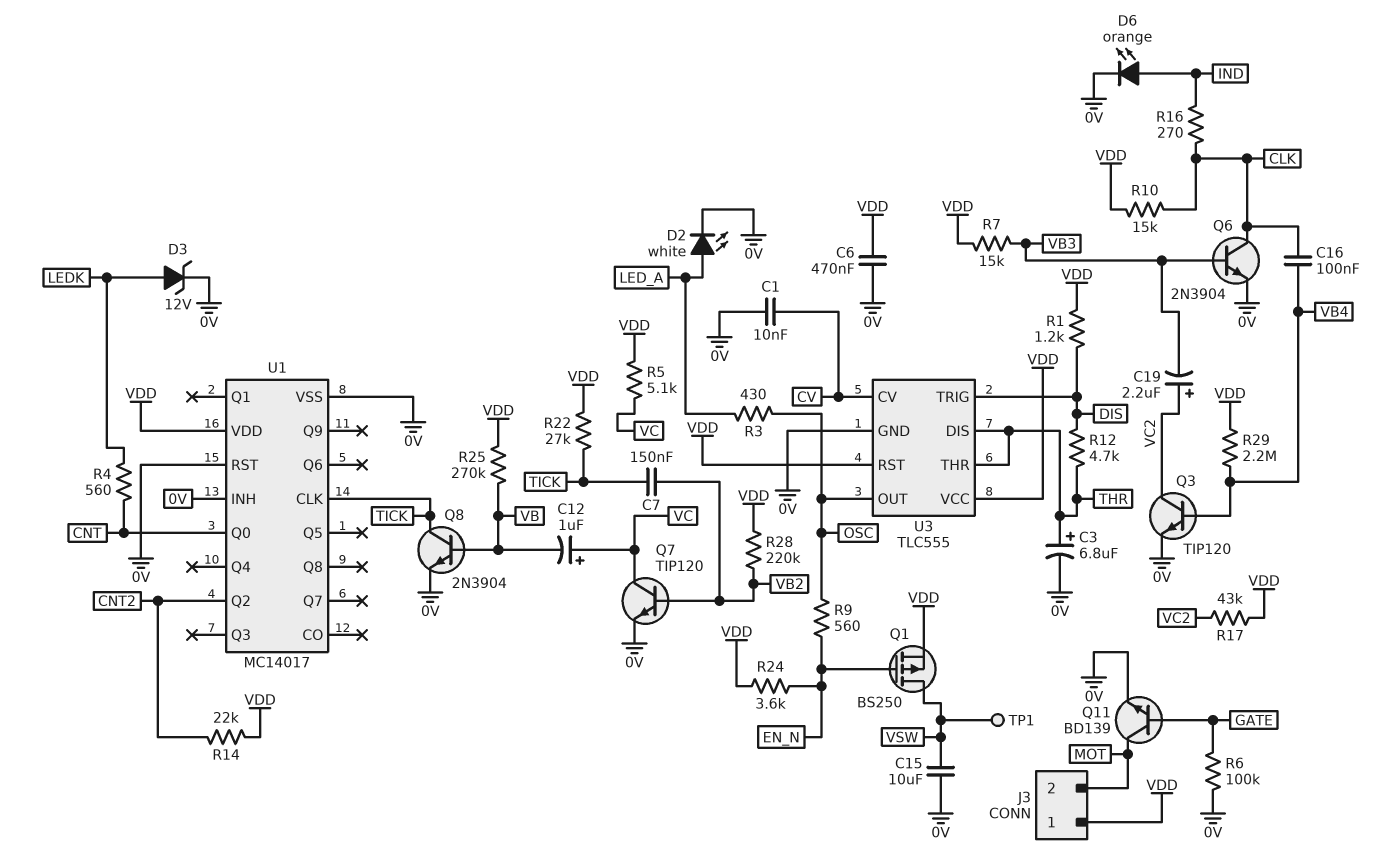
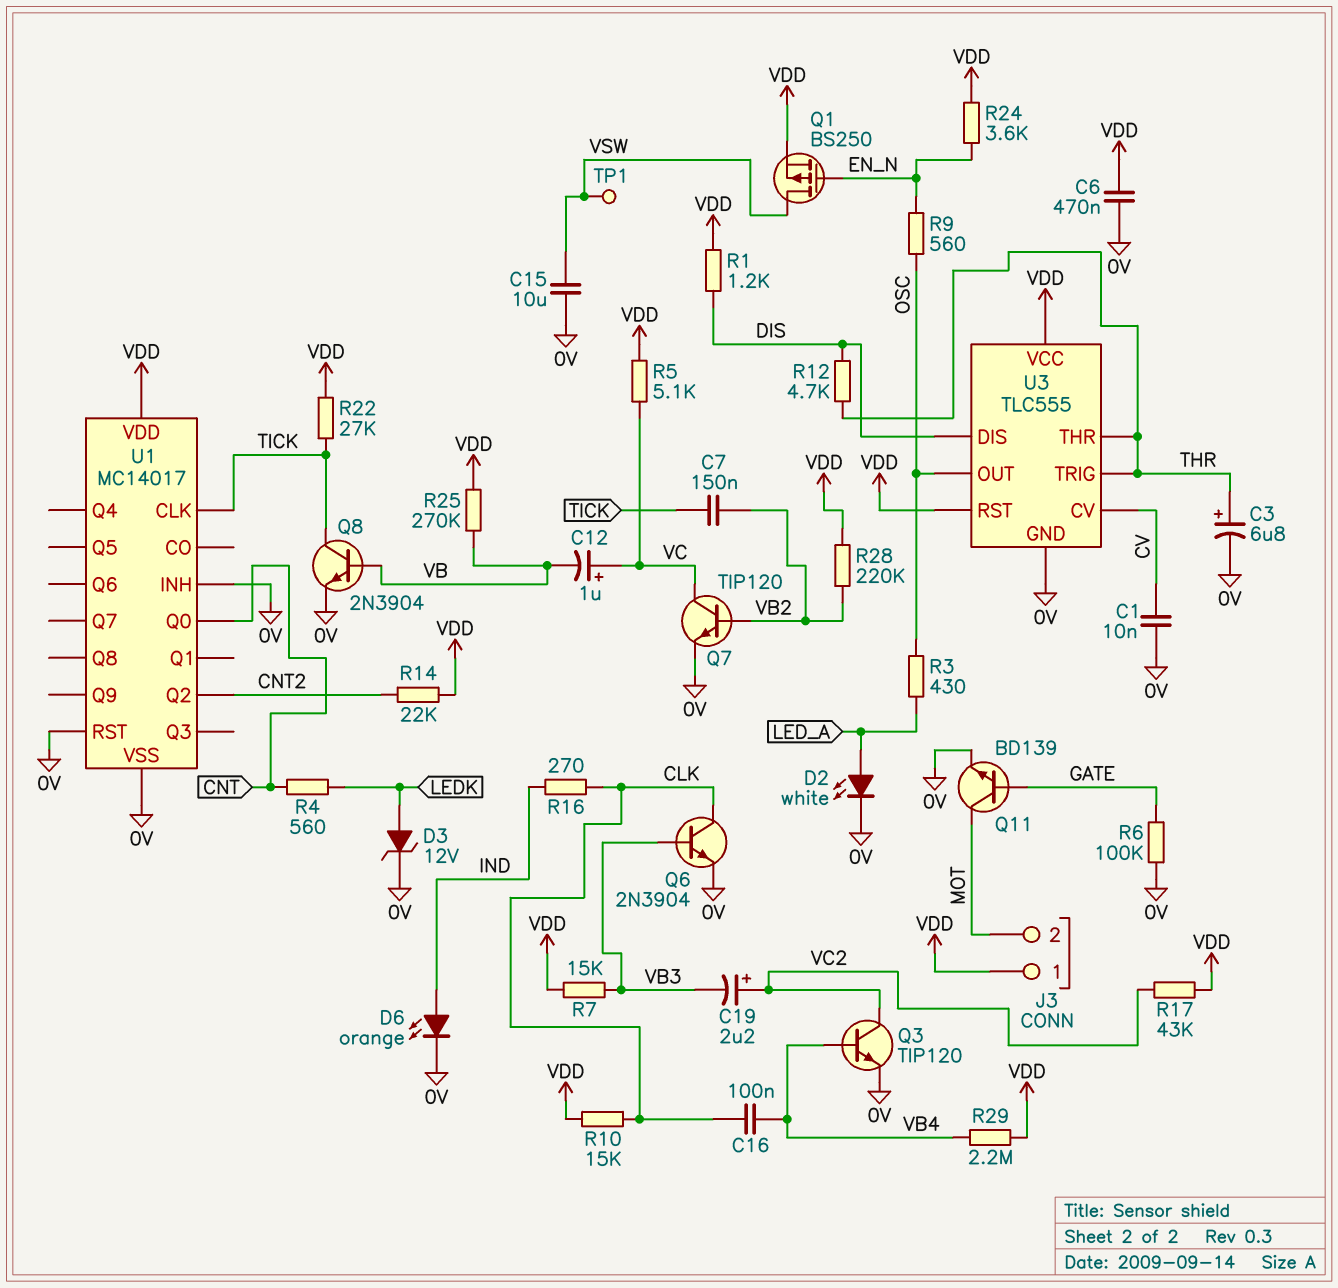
U3 pin DIS: THR -> DIS
U3 pin TRIG: DIS -> THR

